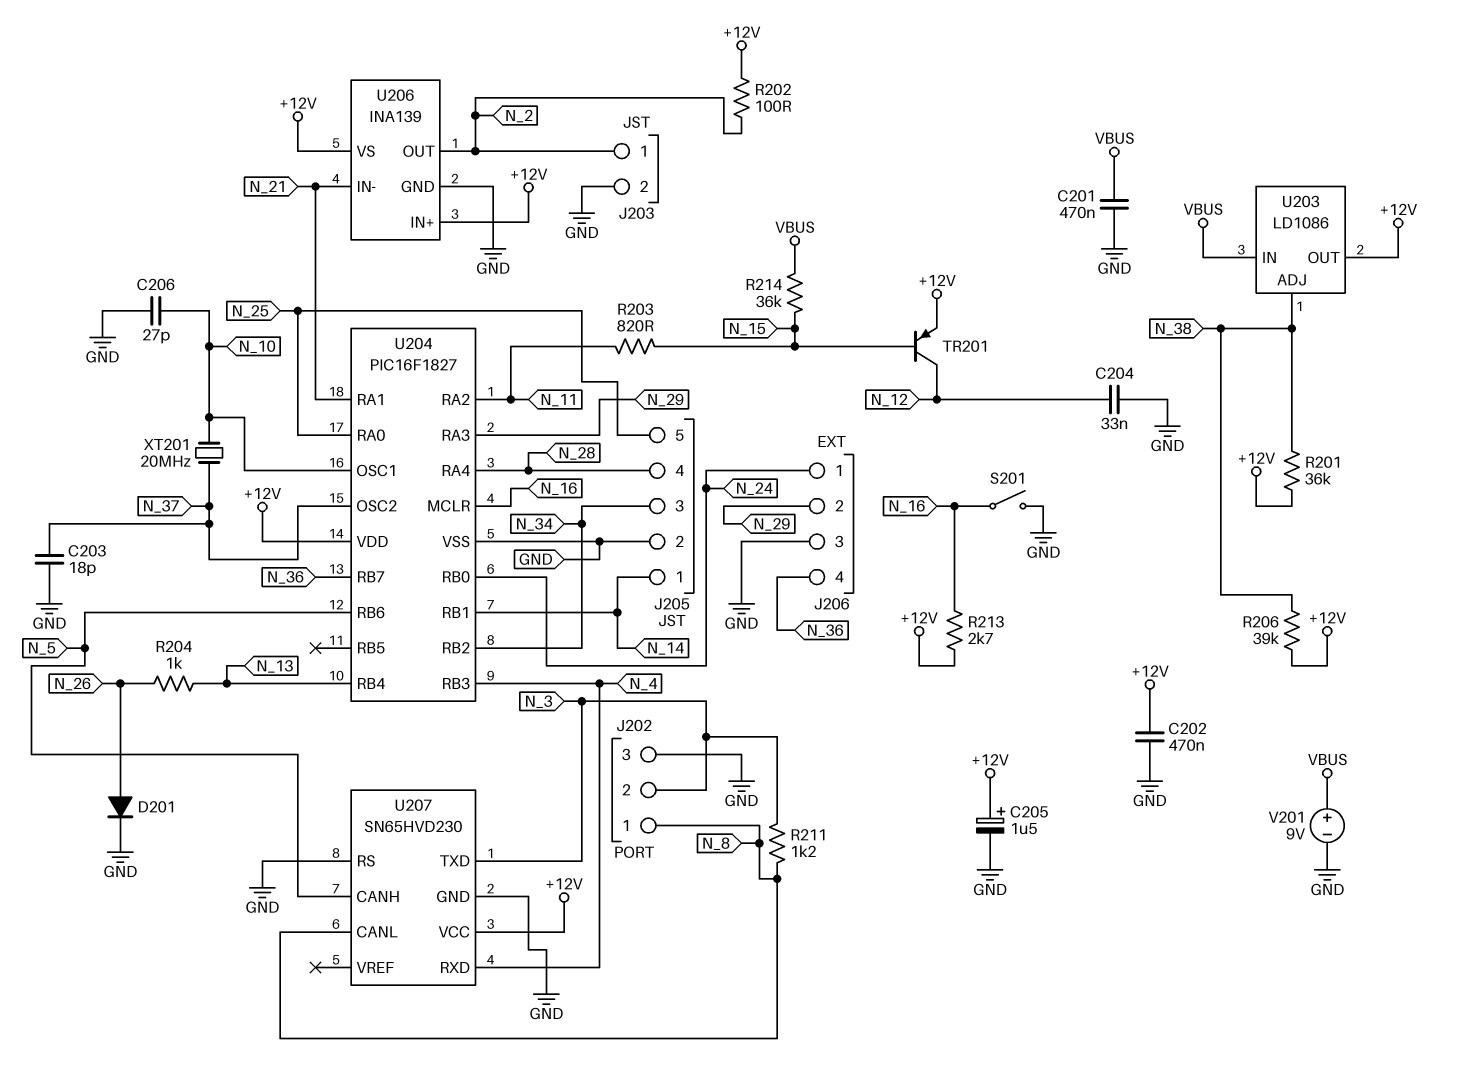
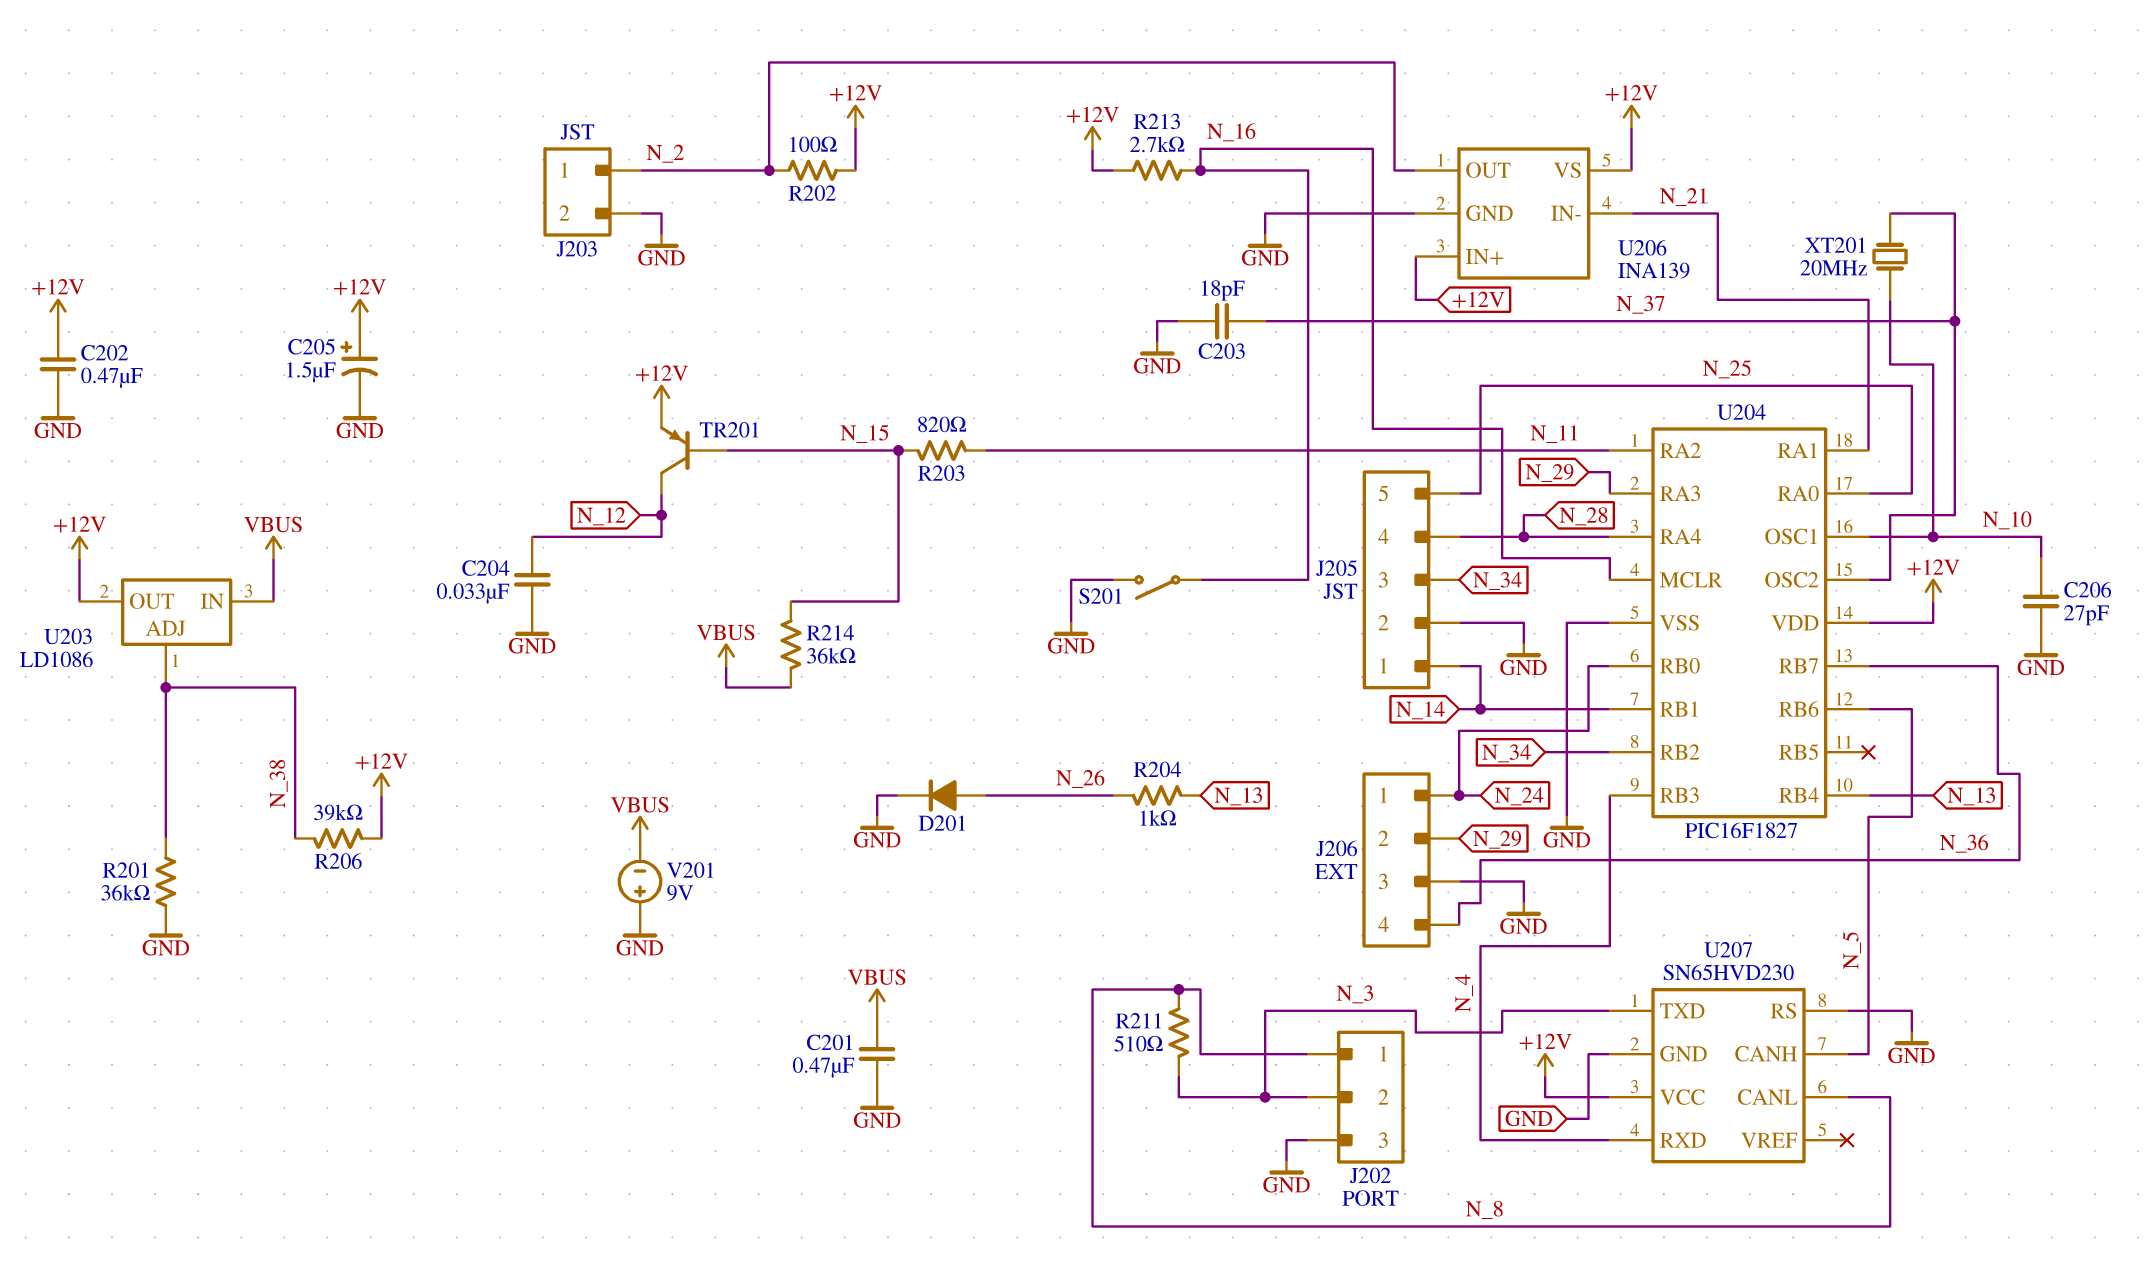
R201: 36k (+12V, N_38) -> 36k (GND, N_38)
R211: 1.2k (N_3, N_8) -> 510 (N_3, N_8)
V201: 9V (plus VBUS, minus GND) -> 9V (plus GND, minus VBUS)

